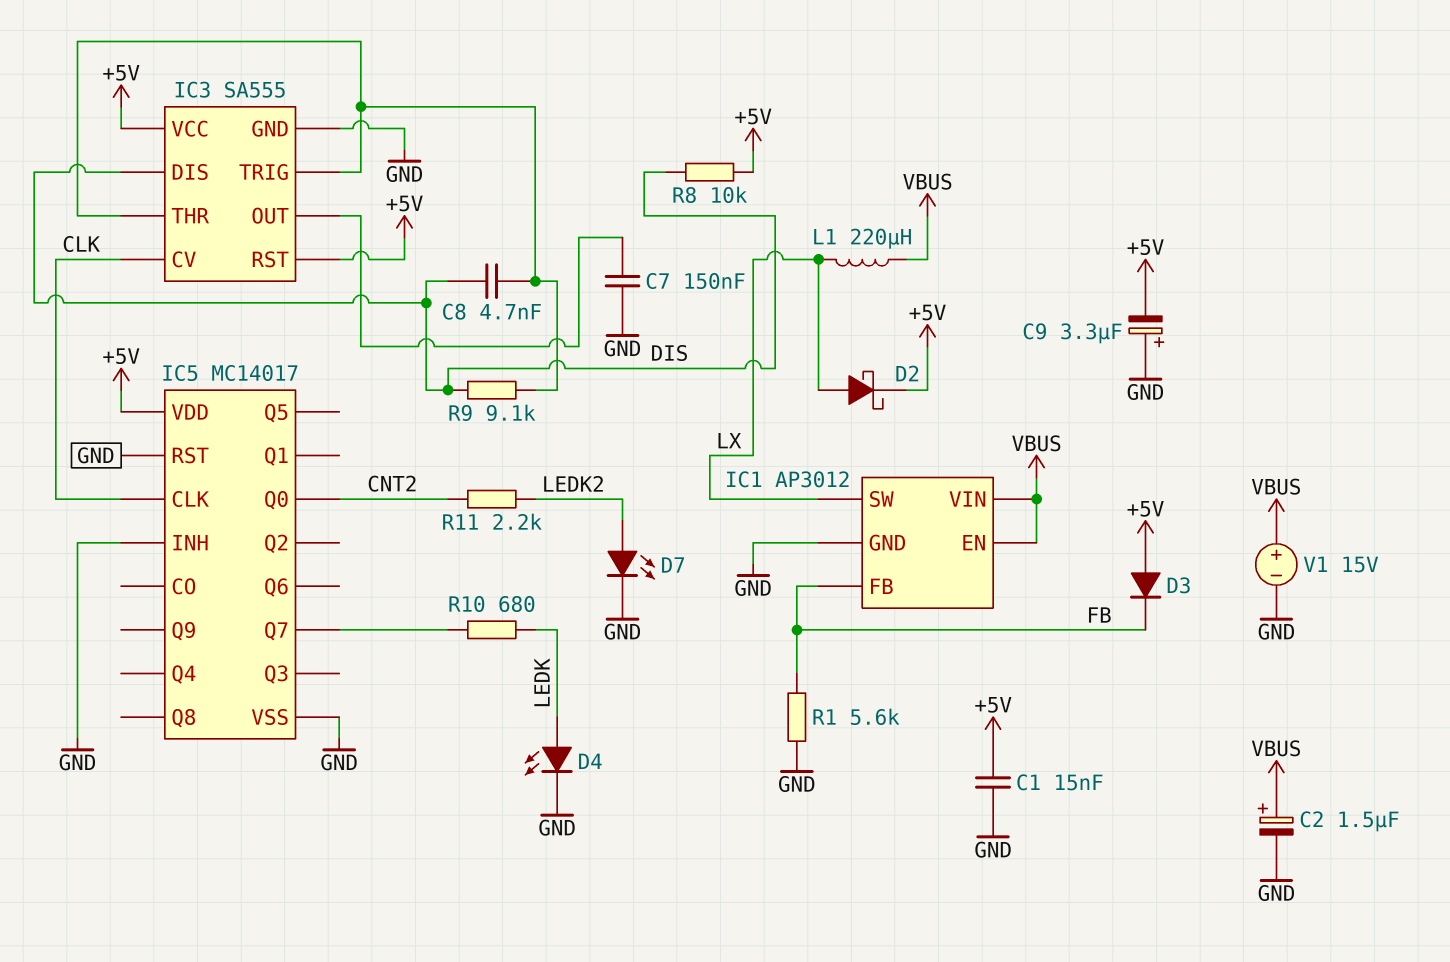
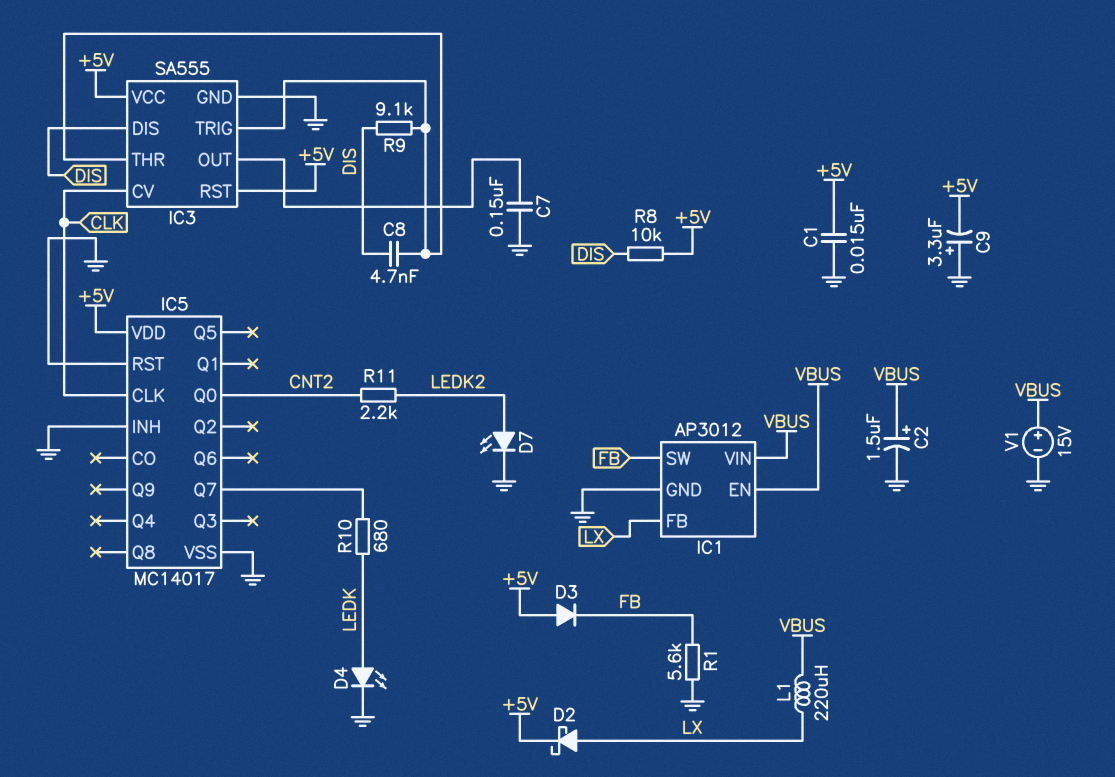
IC1 pin FB: FB -> LX
IC1 pin SW: LX -> FB

